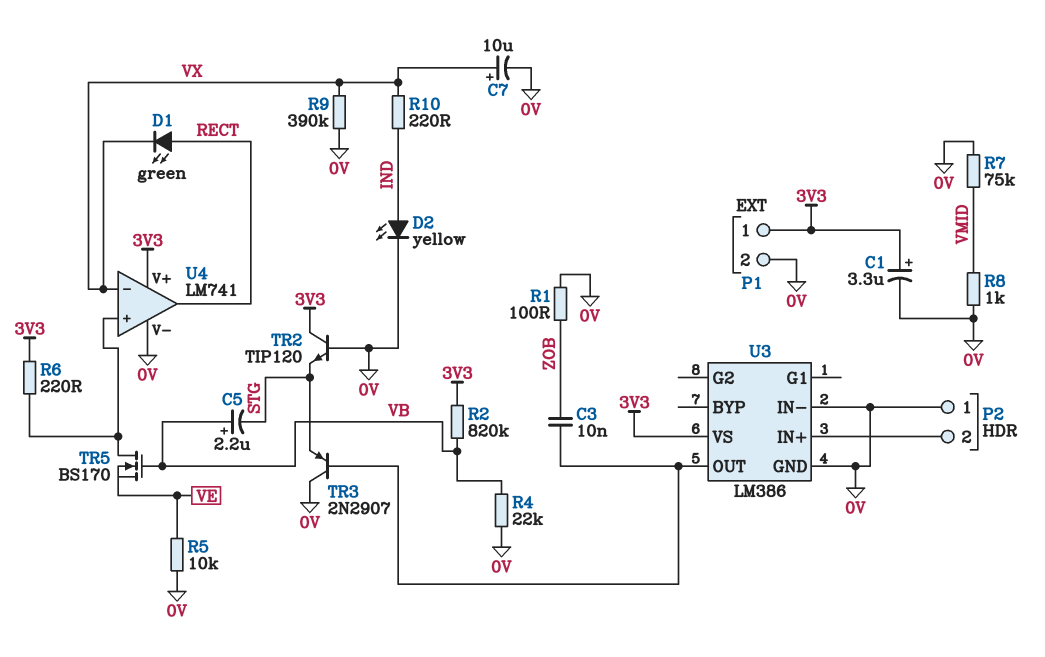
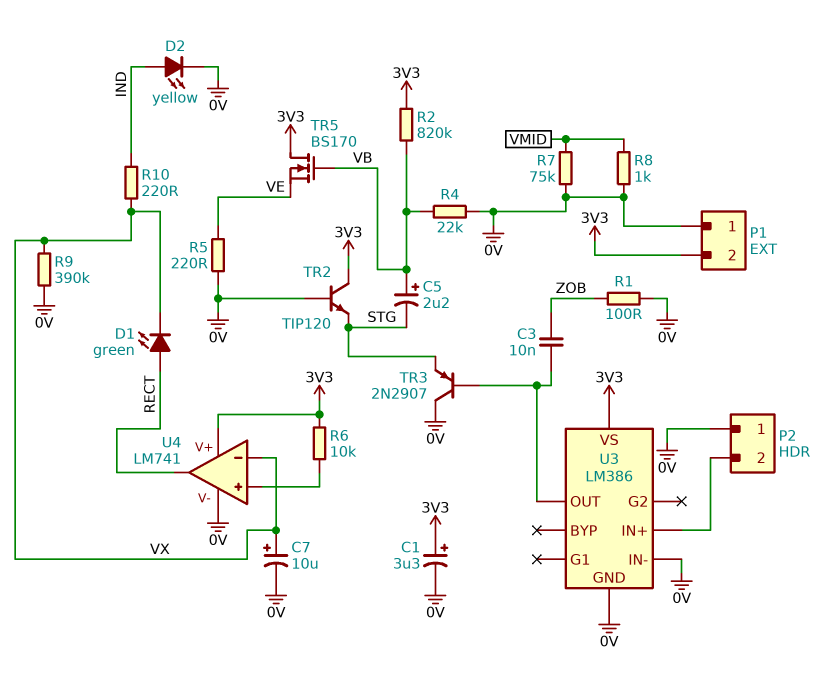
P1 pin 1: 3V3 -> 0V
P1 pin 2: 0V -> 3V3
R5: 10k (0V, VE) -> 220 (0V, VE)
R6: 220 (3V3, U4/in+) -> 10k (3V3, U4/in+)
TR5: NMOS BS170 (G VB, D U4/in+, S VE) -> NMOS BS170 (G VB, D 3V3, S VE)

